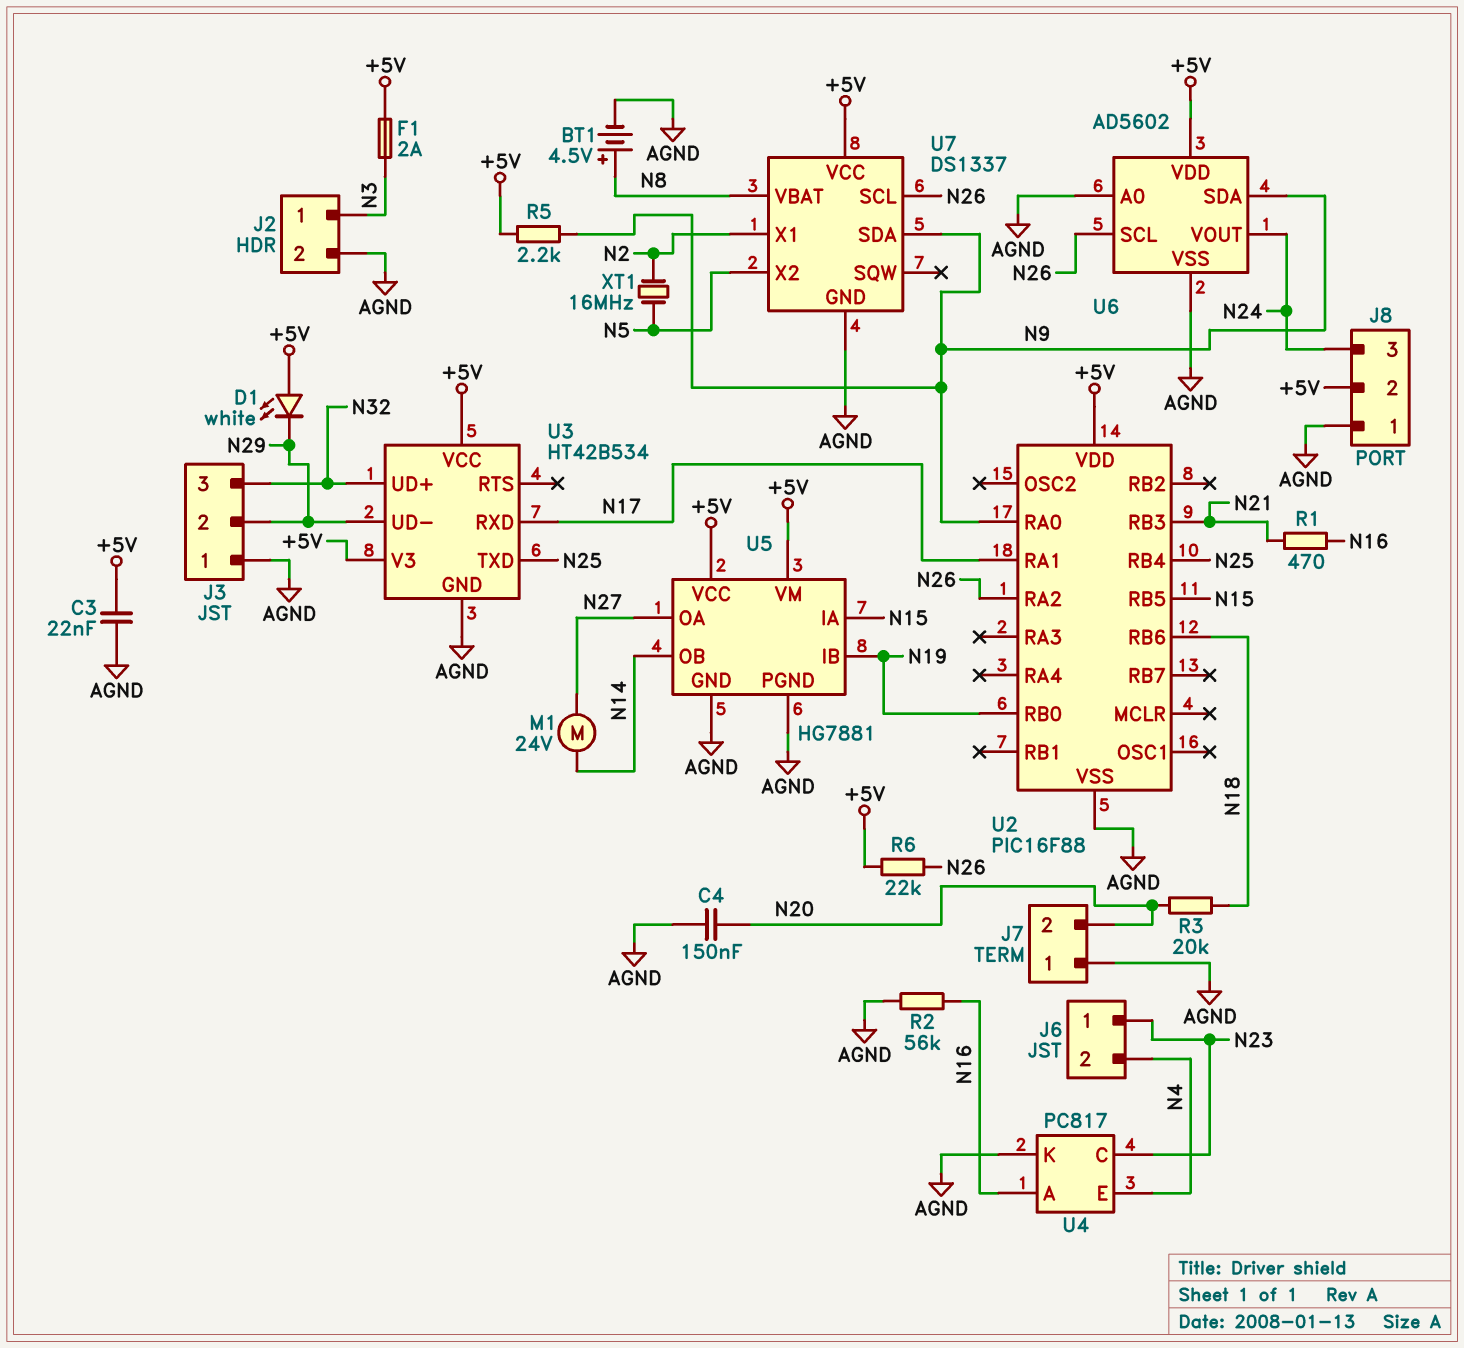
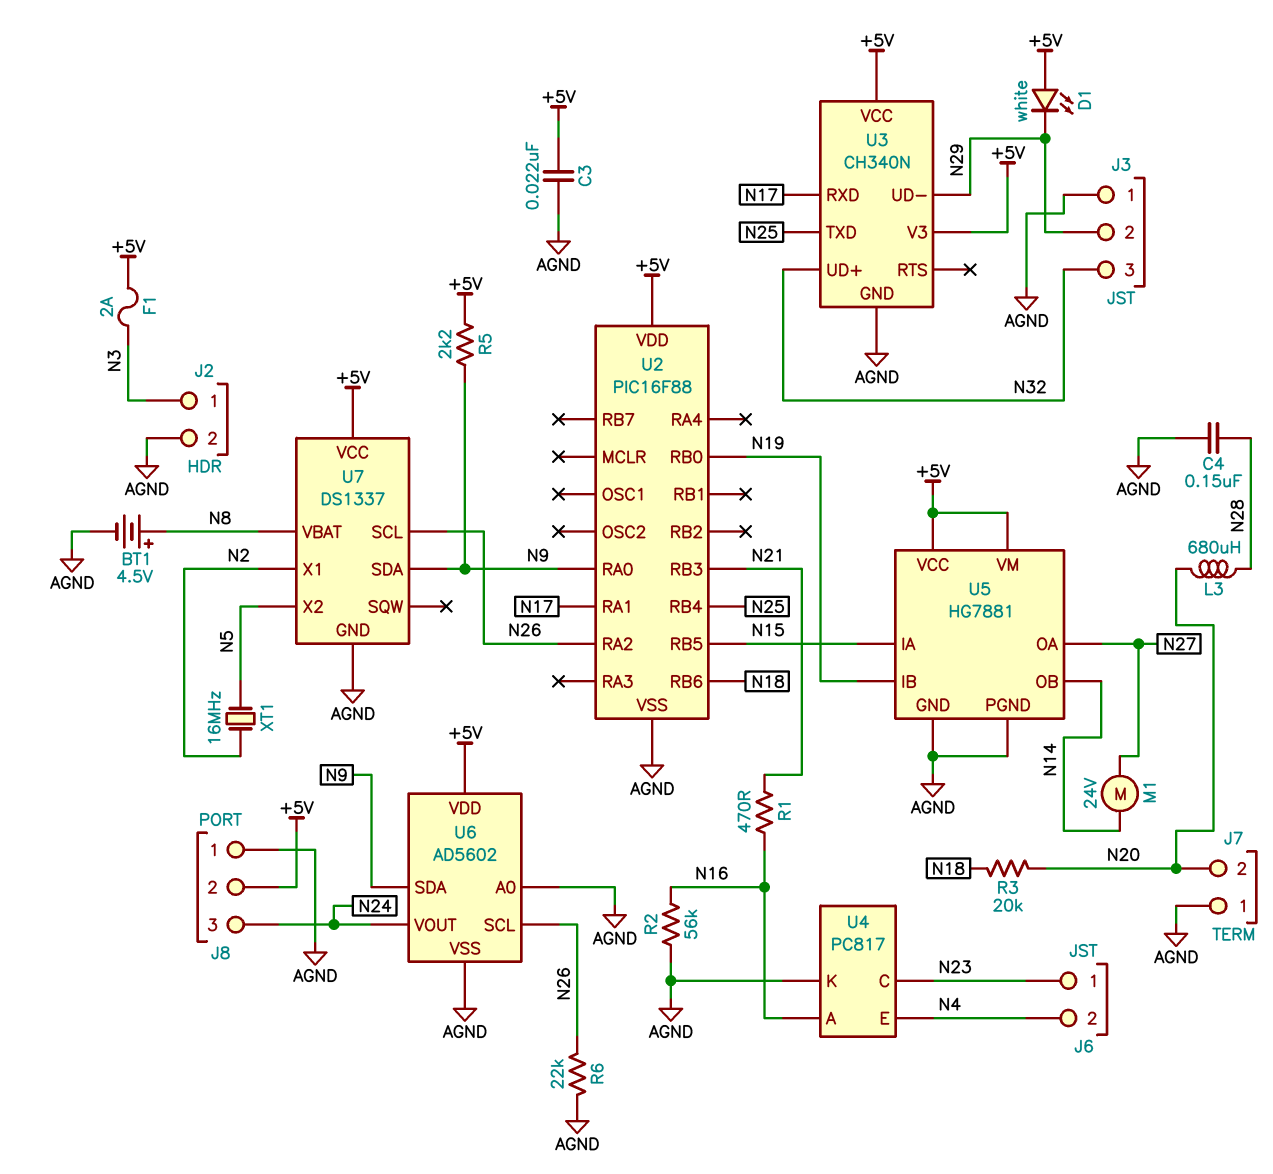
C4: 150nF (AGND, N20) -> 150nF (AGND, N28)
L3: none -> 680uH (N20, N28)
R6: 22k (+5V, N26) -> 22k (AGND, N26)
U3: HT42B534 -> CH340N

